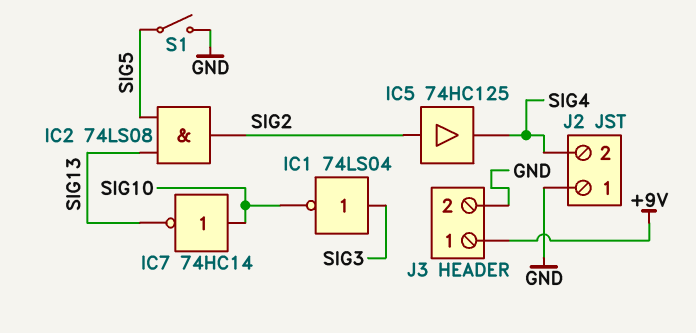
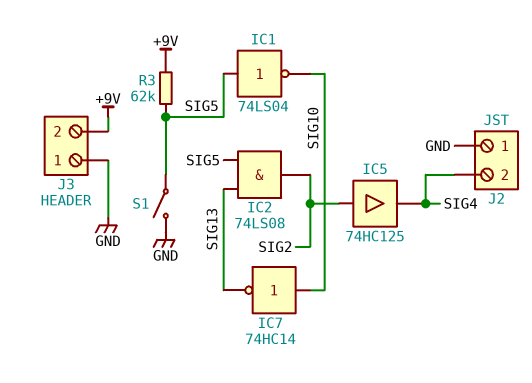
IC1: NOT 74LS04 (in SIG3, out SIG10) -> NOT 74LS04 (in SIG5, out SIG10)
J3 pin 1: +9V -> GND
J3 pin 2: GND -> +9V
R3: none -> 62k (+9V, SIG5)

